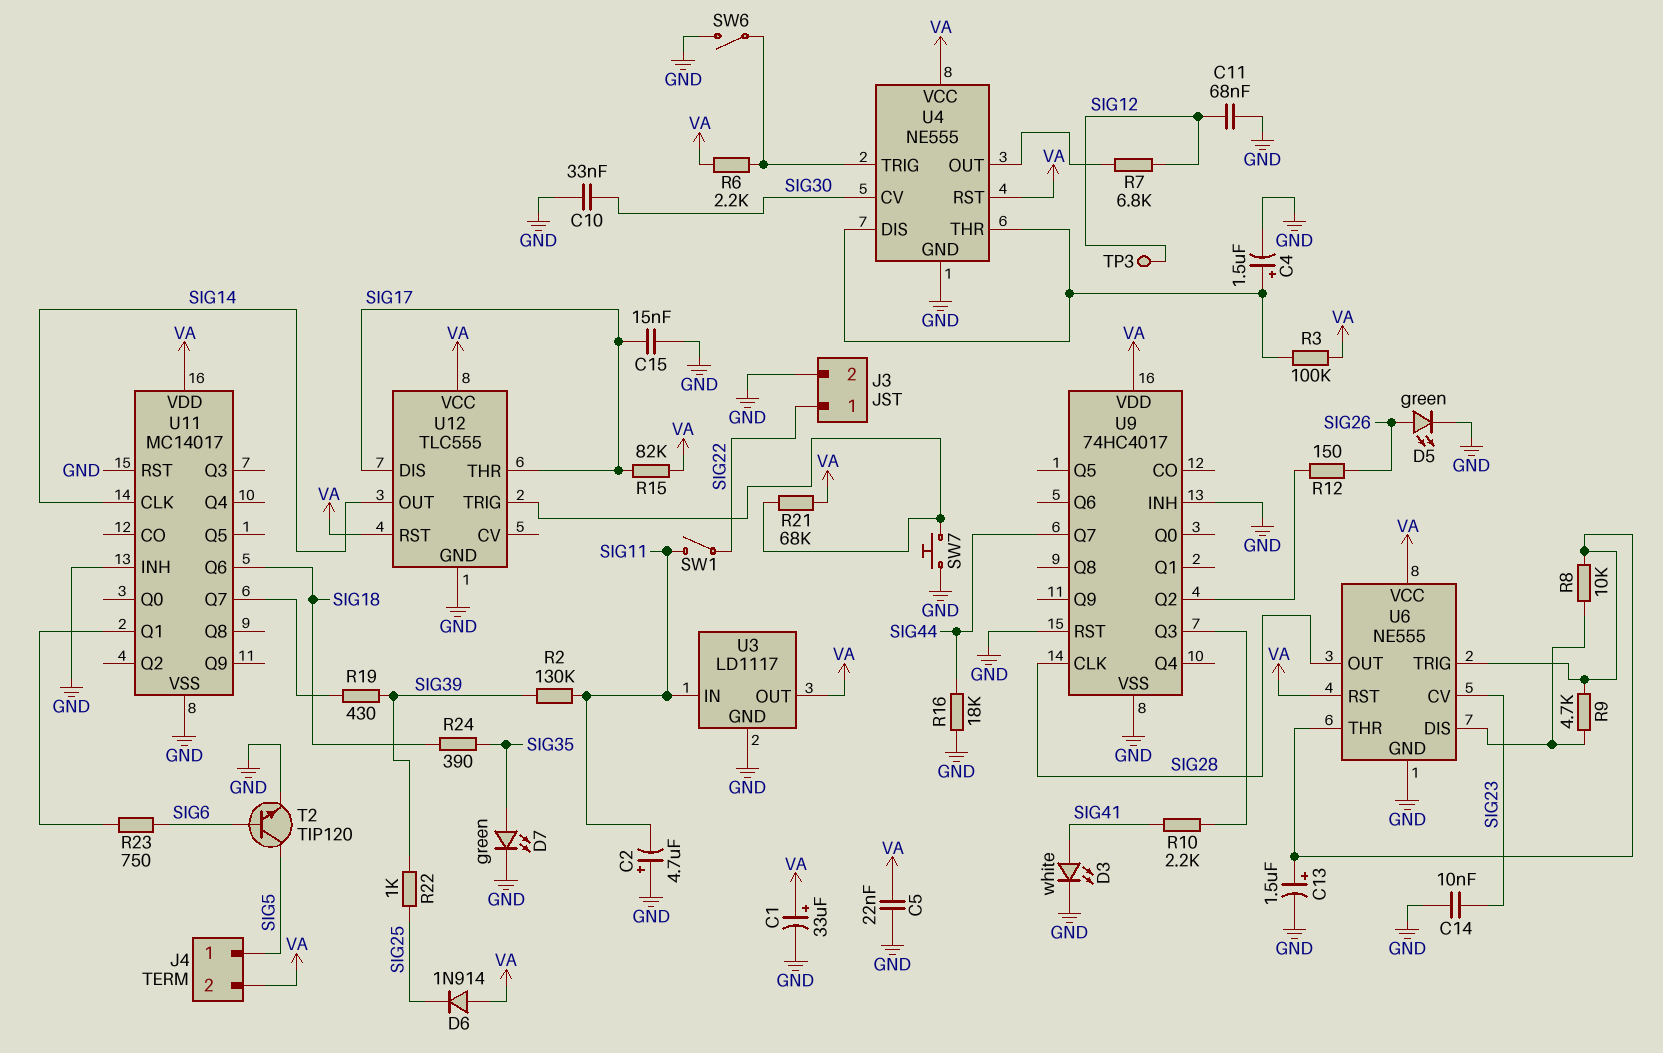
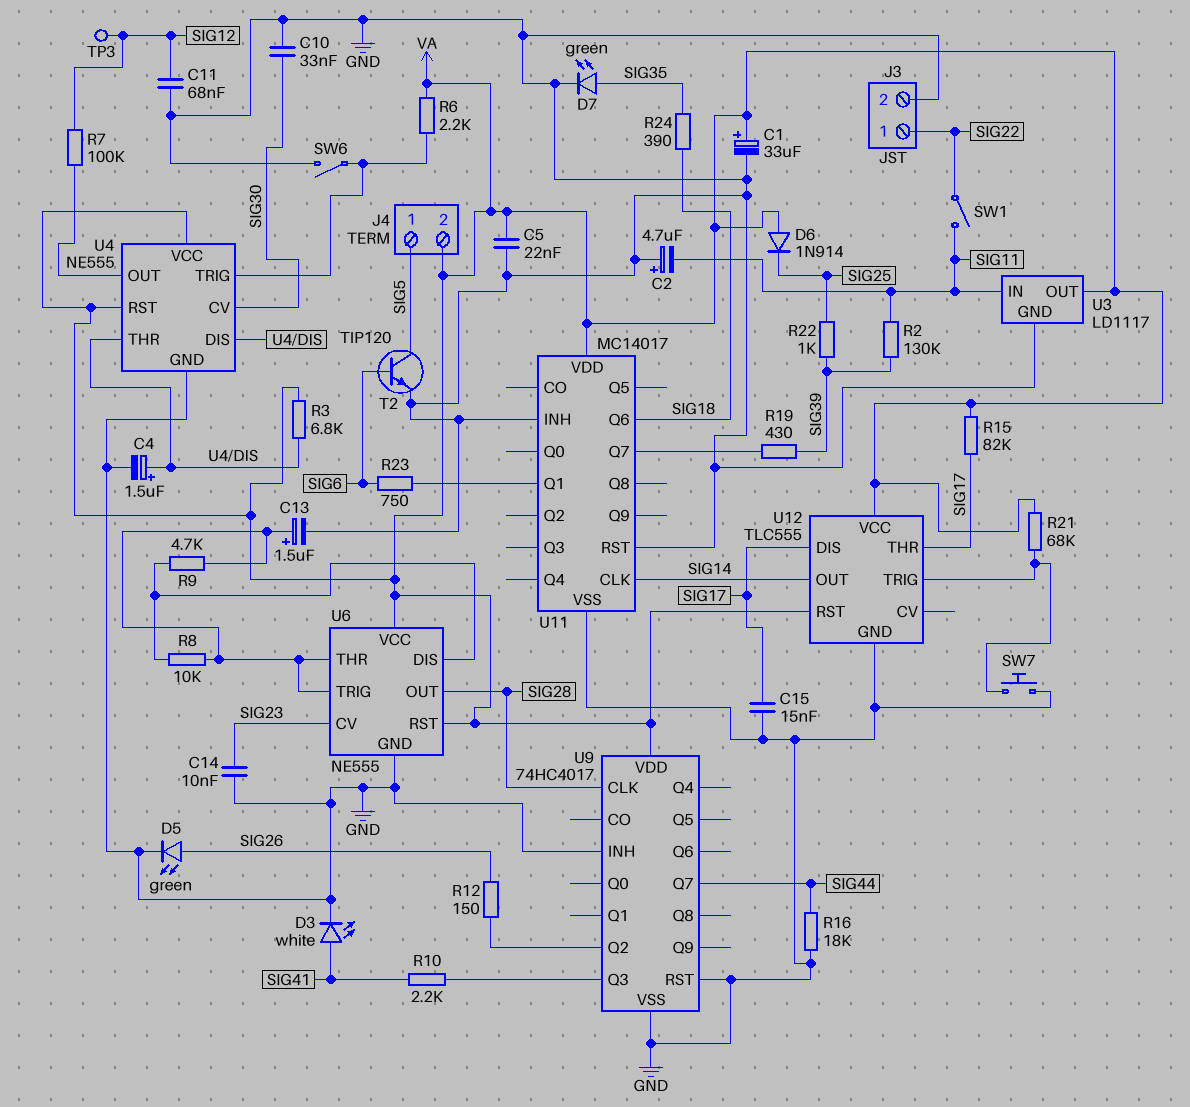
R3: 100k (U4/DIS, VA) -> 6.8k (U4/DIS, VA)
R7: 6.8k (SIG12, U4/OUT) -> 100k (SIG12, U4/OUT)

